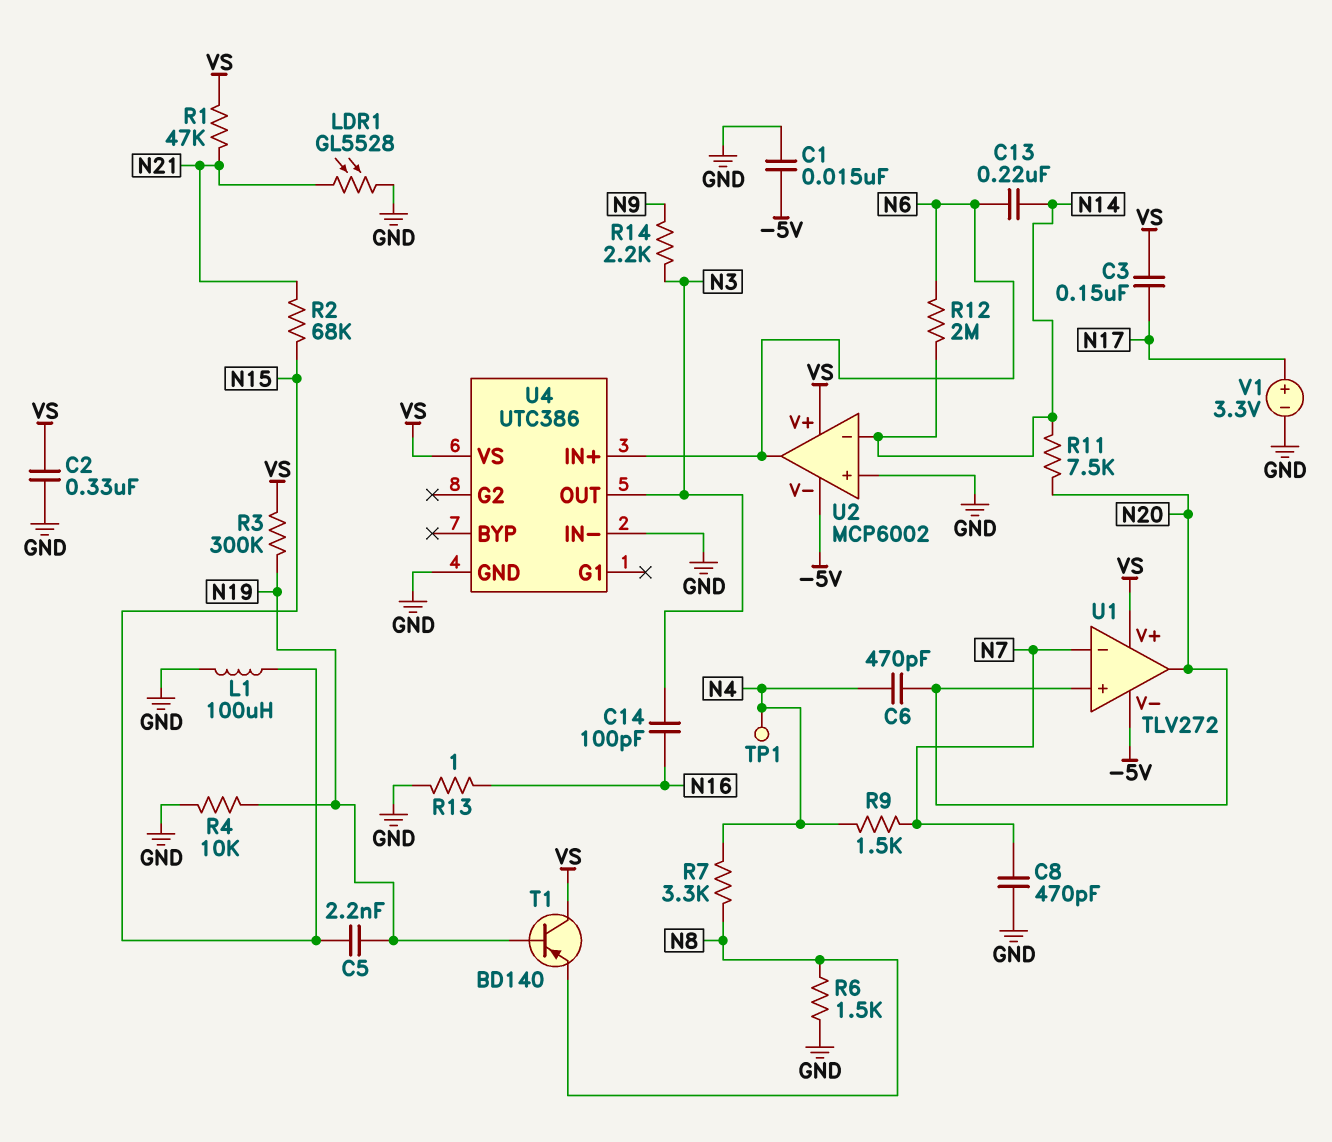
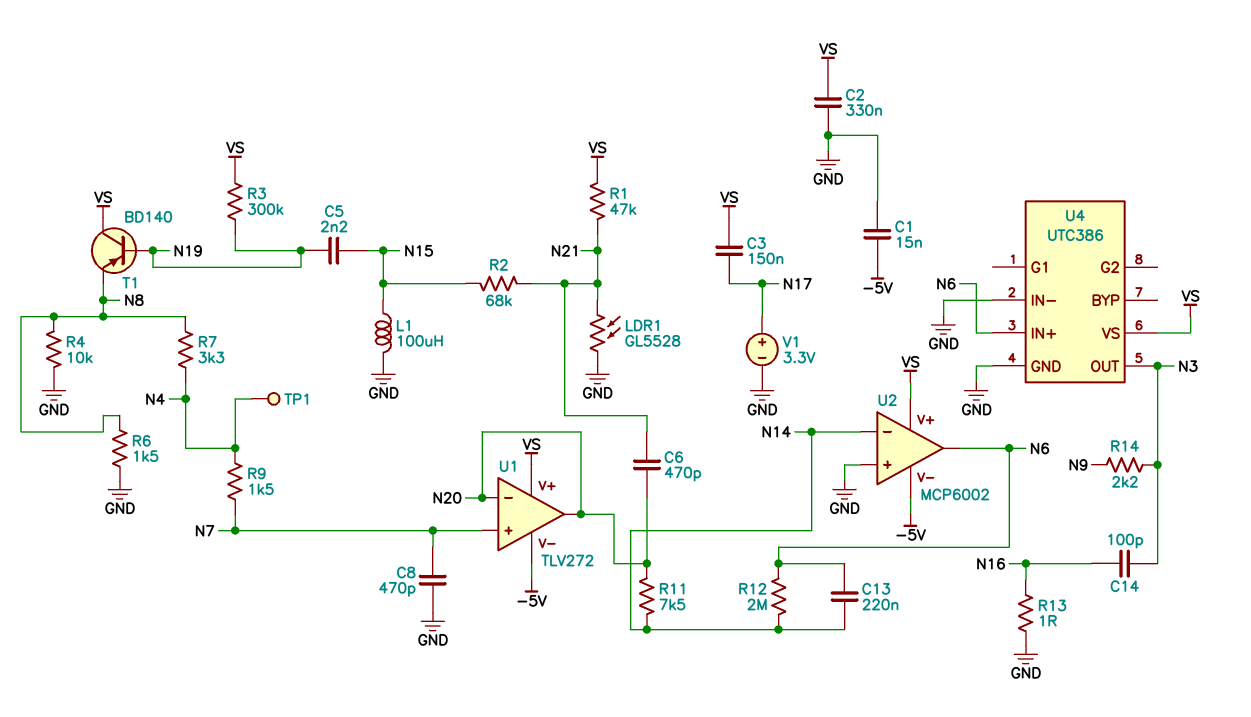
C6: 470pF (N4, N20) -> 470pF (N20, N21)
R4: 10k (GND, N19) -> 10k (GND, N8)
U1 pin in+: N20 -> N7
U1 pin in-: N7 -> N20

